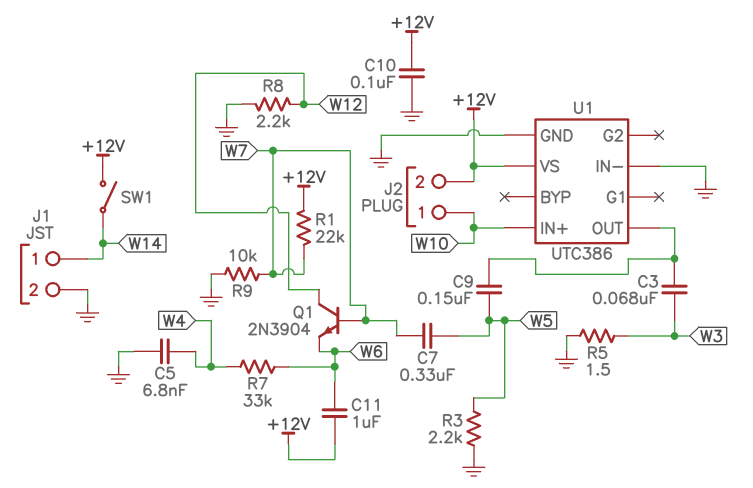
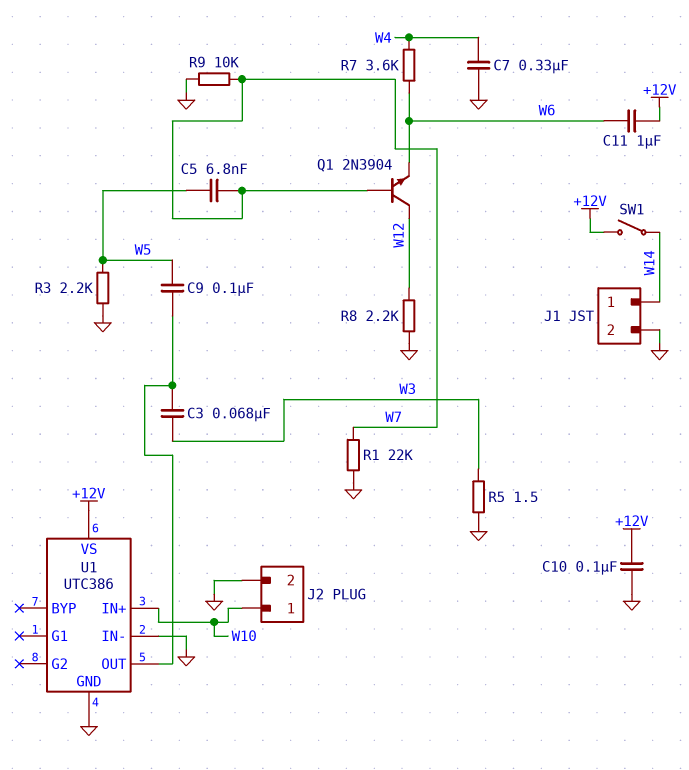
C5: 6.8nF (GND, W4) -> 6.8nF (W5, W7)
C7: 330nF (W5, W7) -> 330nF (GND, W4)
C9: 150nF (U1/OUT, W5) -> 100nF (U1/OUT, W5)
J2 pin 2: +12V -> GND
R1: 22k (+12V, W7) -> 22k (GND, W7)
R7: 33k (W4, W6) -> 3.6k (W4, W6)

